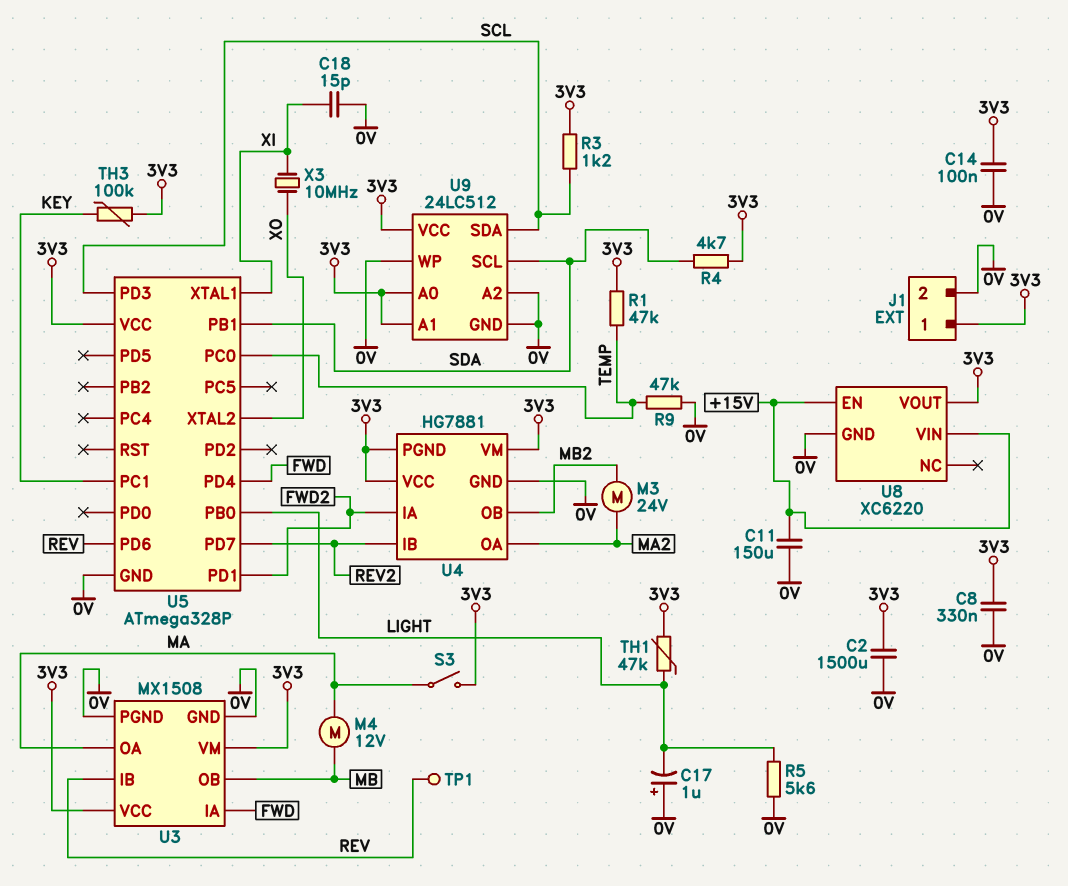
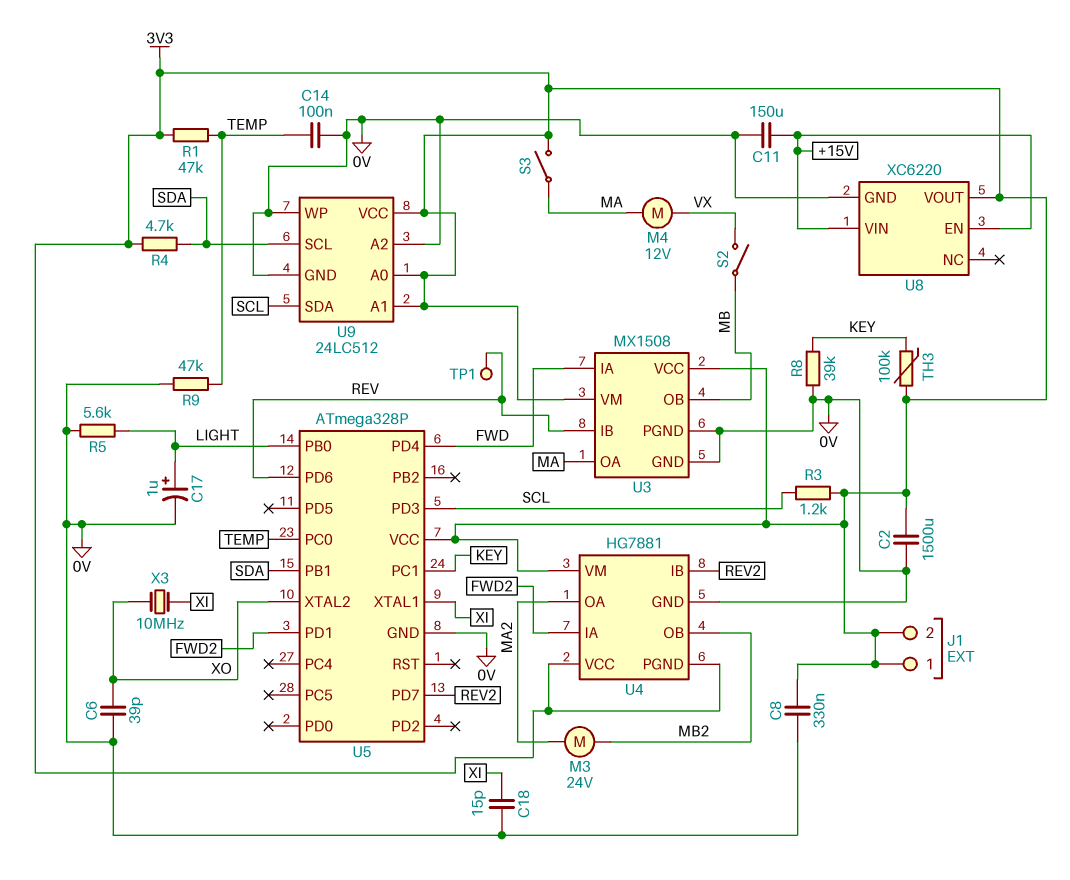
C6: none -> 39pF (0V, XO)
C14: 100nF (0V, 3V3) -> 100nF (0V, TEMP)
C17: 1uF (plus 0V, minus LIGHT) -> 1uF (plus LIGHT, minus 0V)
J1 pin 2: 0V -> 3V3
M4: motor 12V (MA, MB) -> motor 12V (MA, VX)
R8: none -> 39k (0V, KEY)
S2: none -> switch (MB, VX)
TH1: 47k (3V3, LIGHT) -> none

